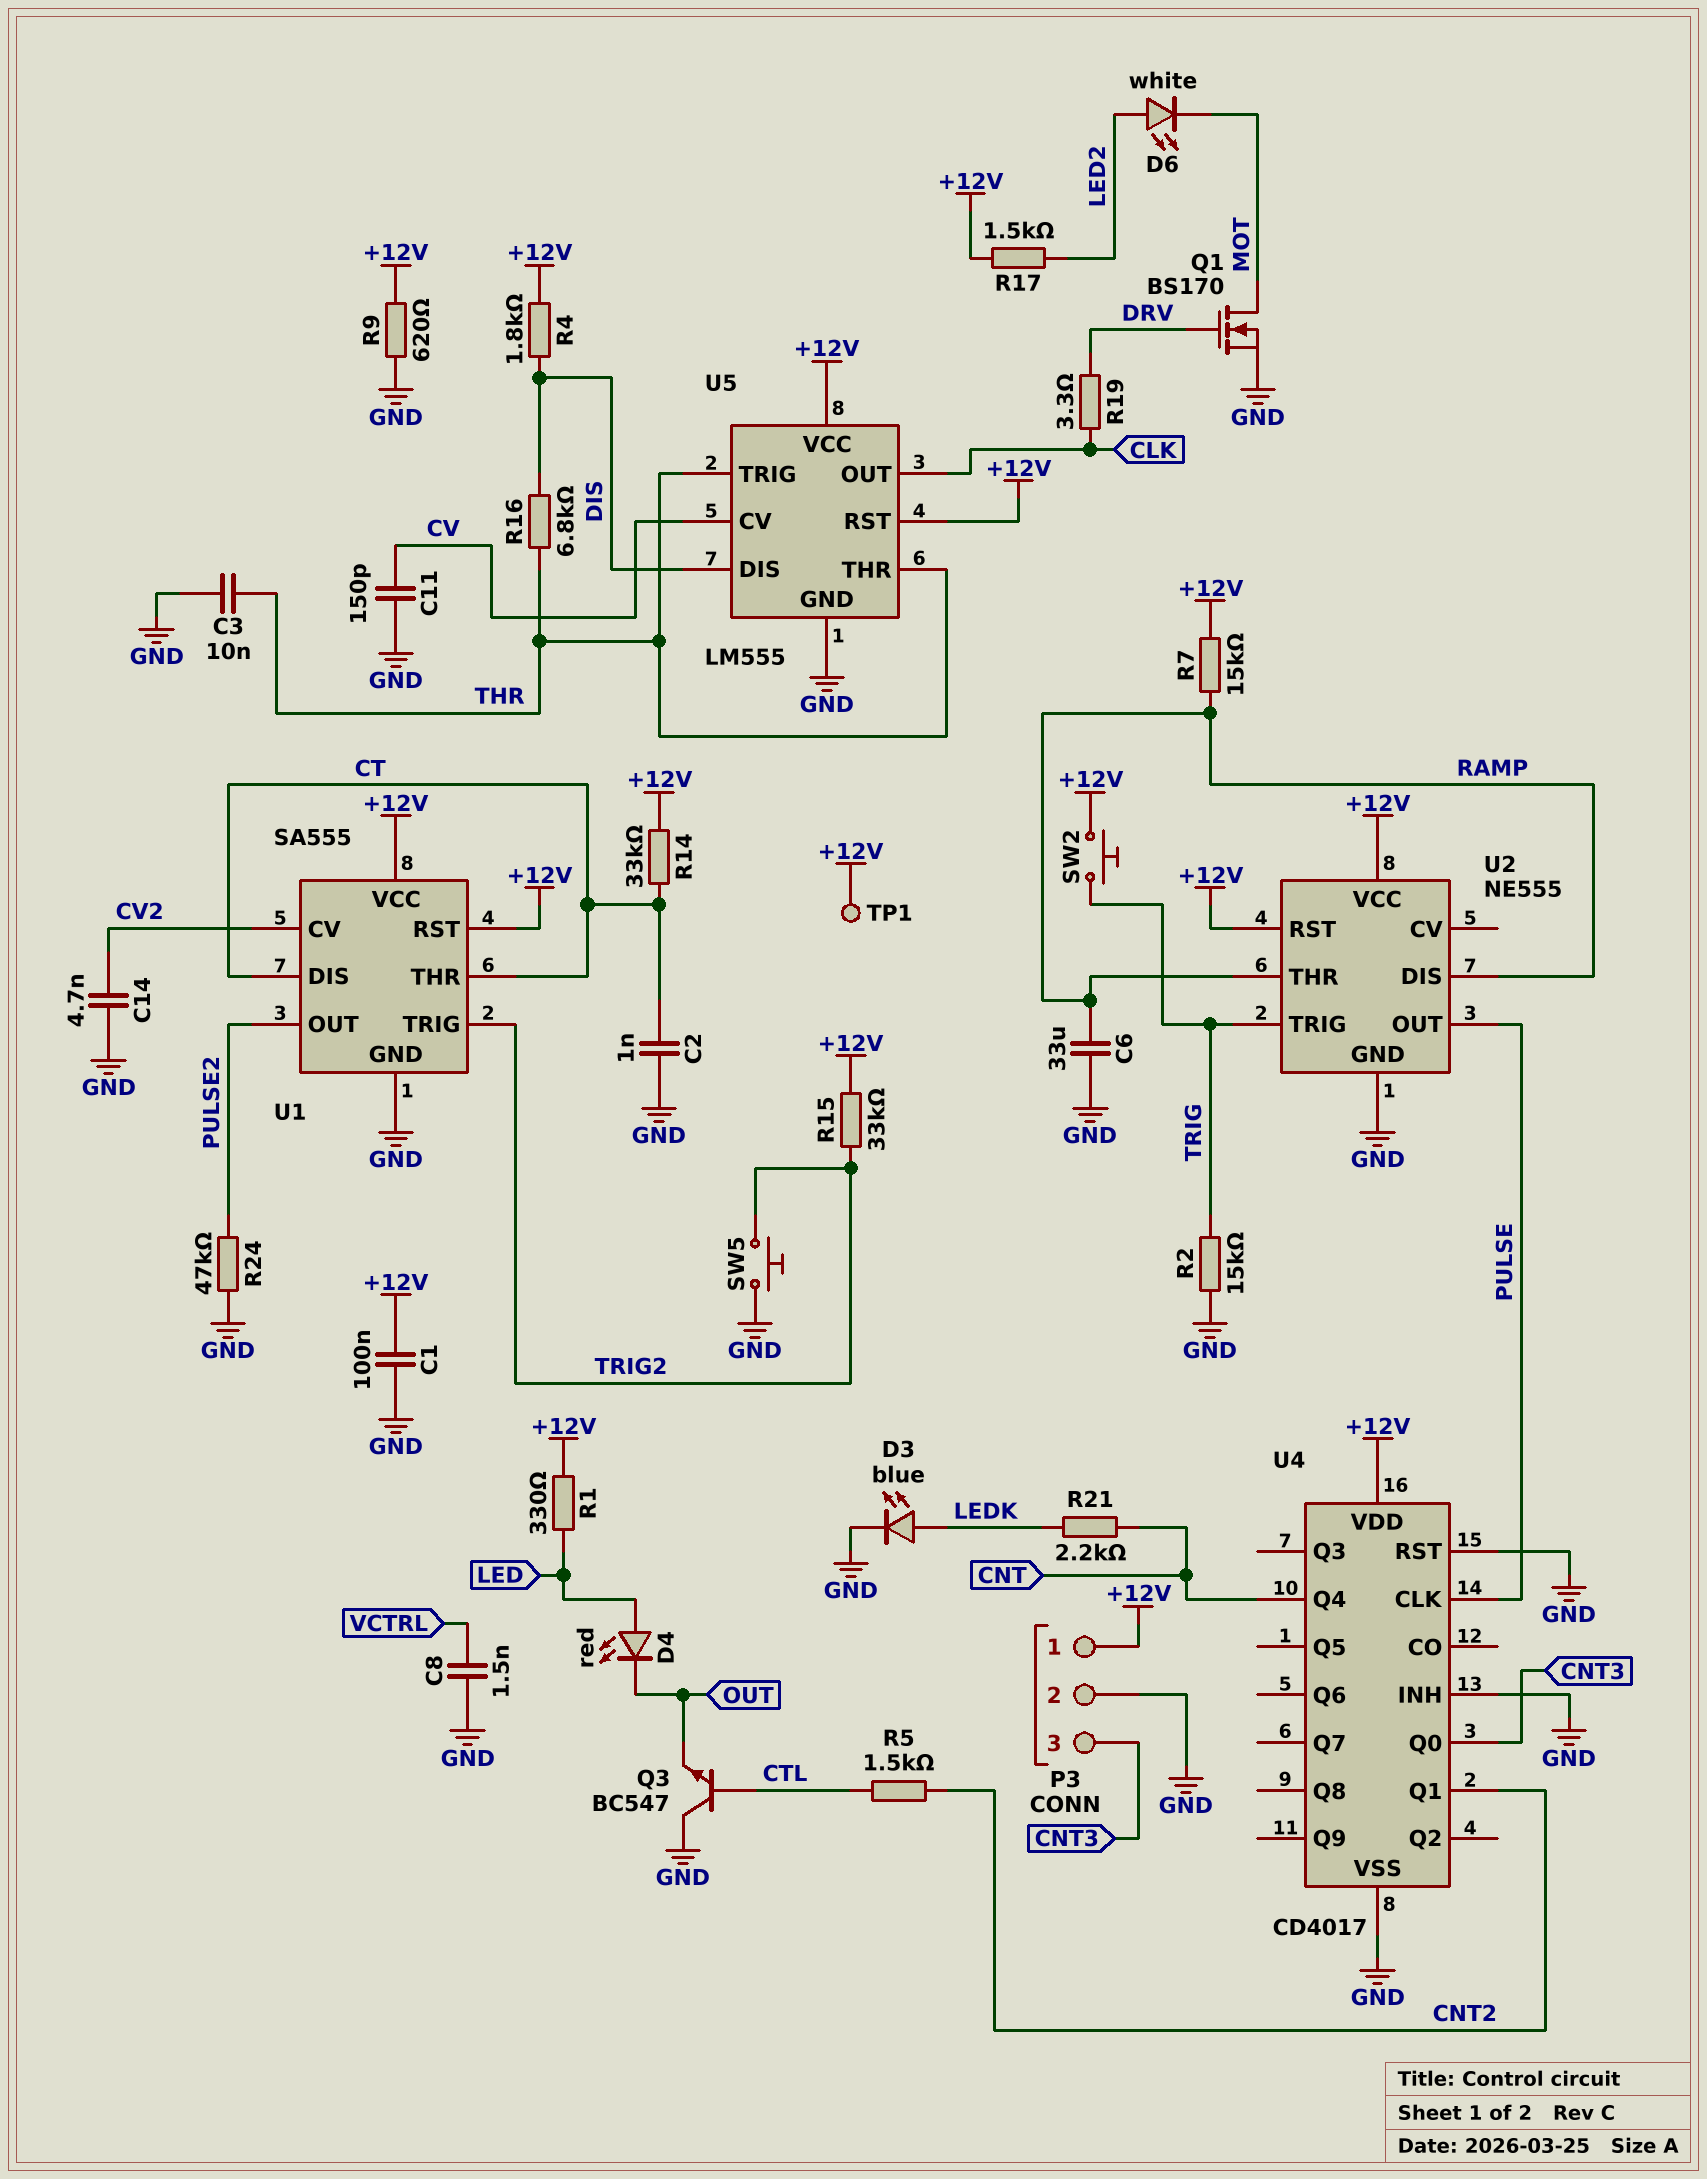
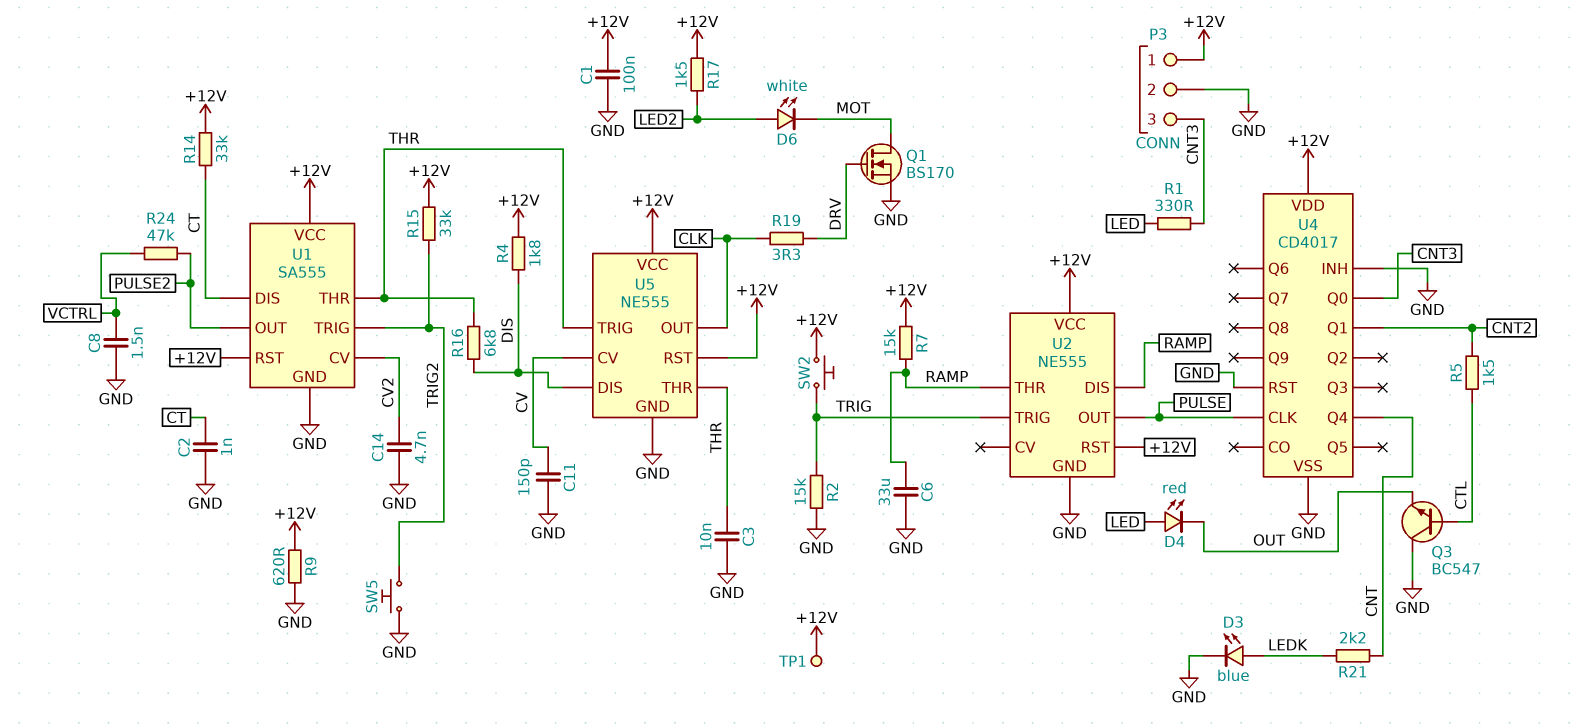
R1: 330 (+12V, LED) -> 330 (CNT3, LED)
R24: 47k (GND, PULSE2) -> 47k (PULSE2, VCTRL)
U1 pin THR: CT -> THR
U5: LM555 -> NE555

